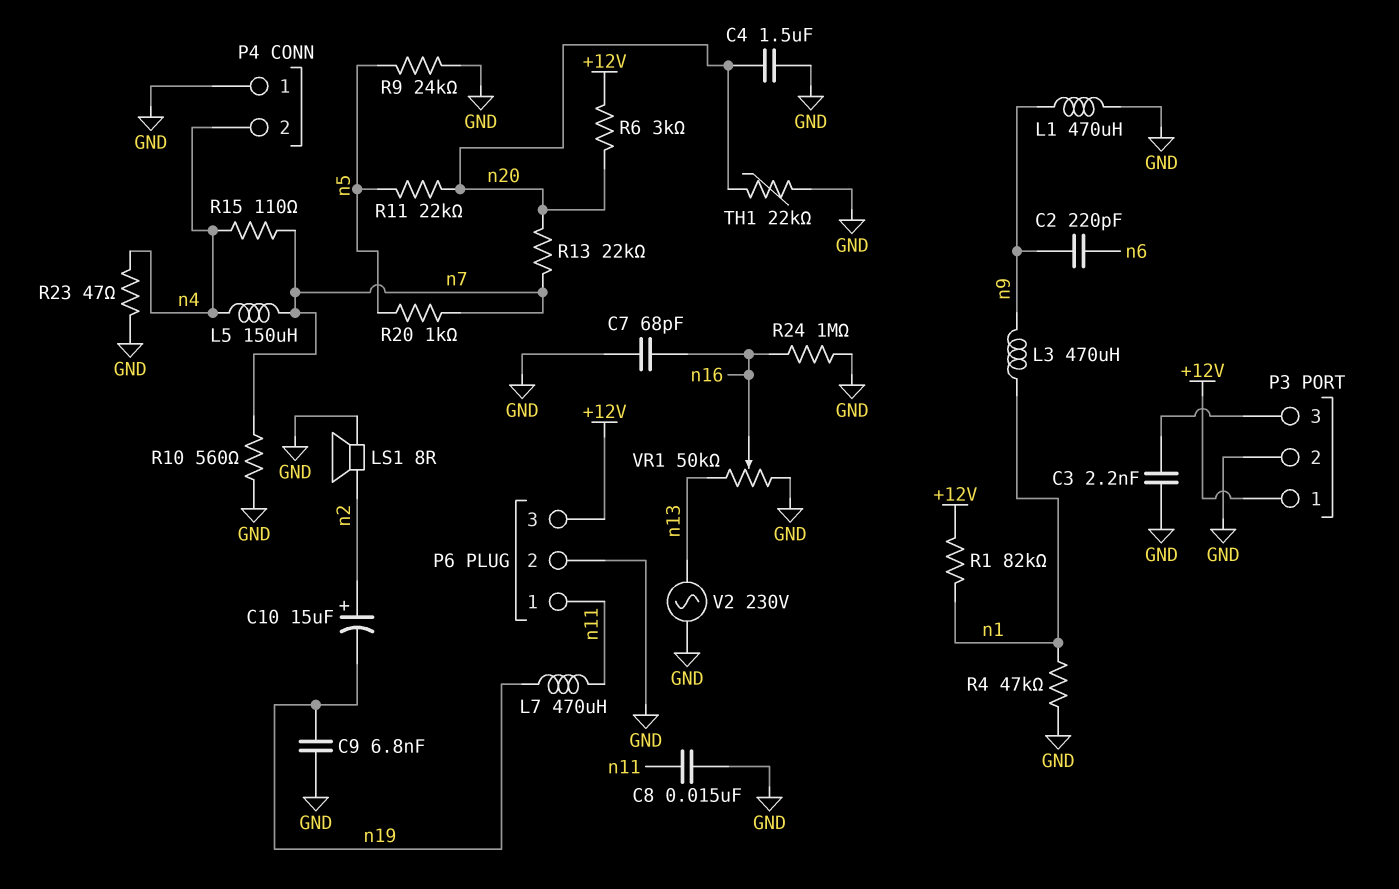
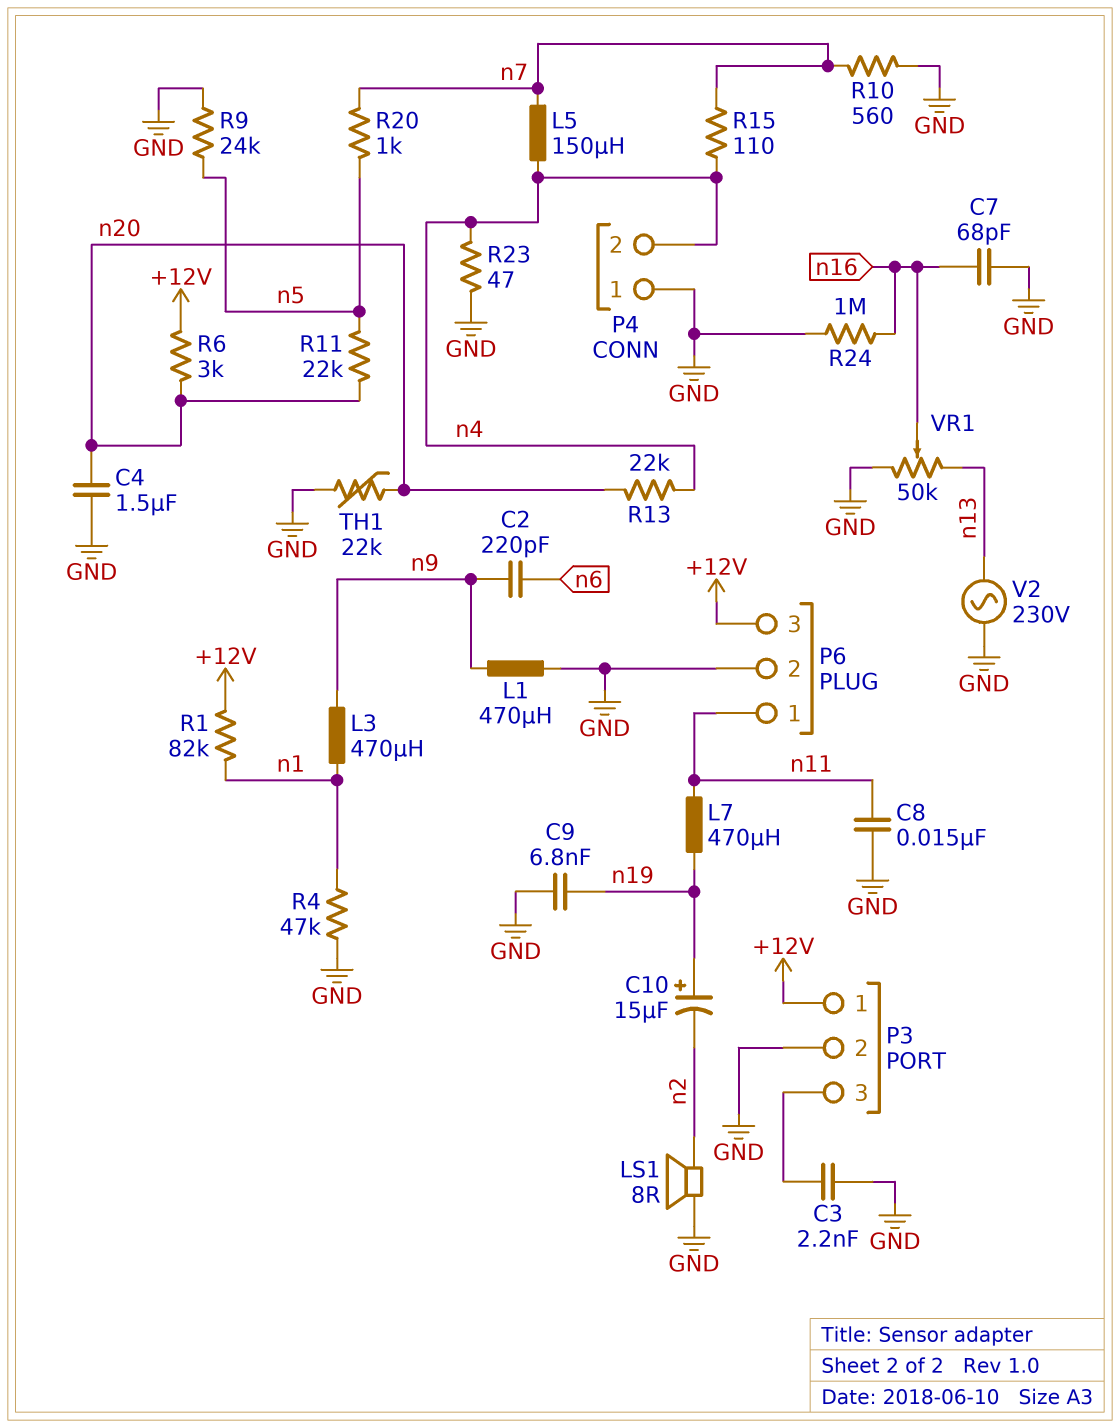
C10: 15uF (plus n2, minus n19) -> 15uF (plus n19, minus n2)
R13: 22k (n7, n20) -> 22k (n4, n20)

